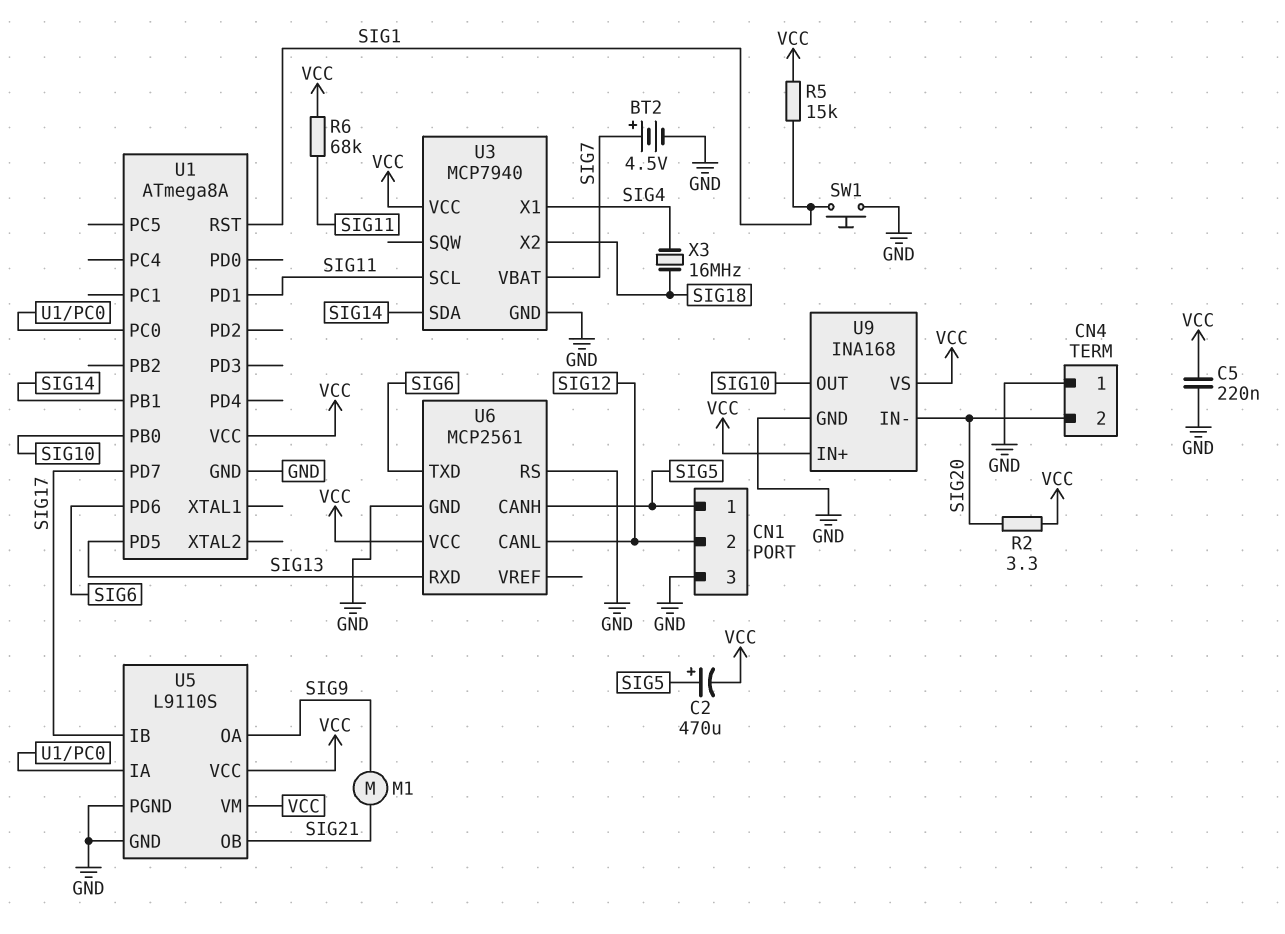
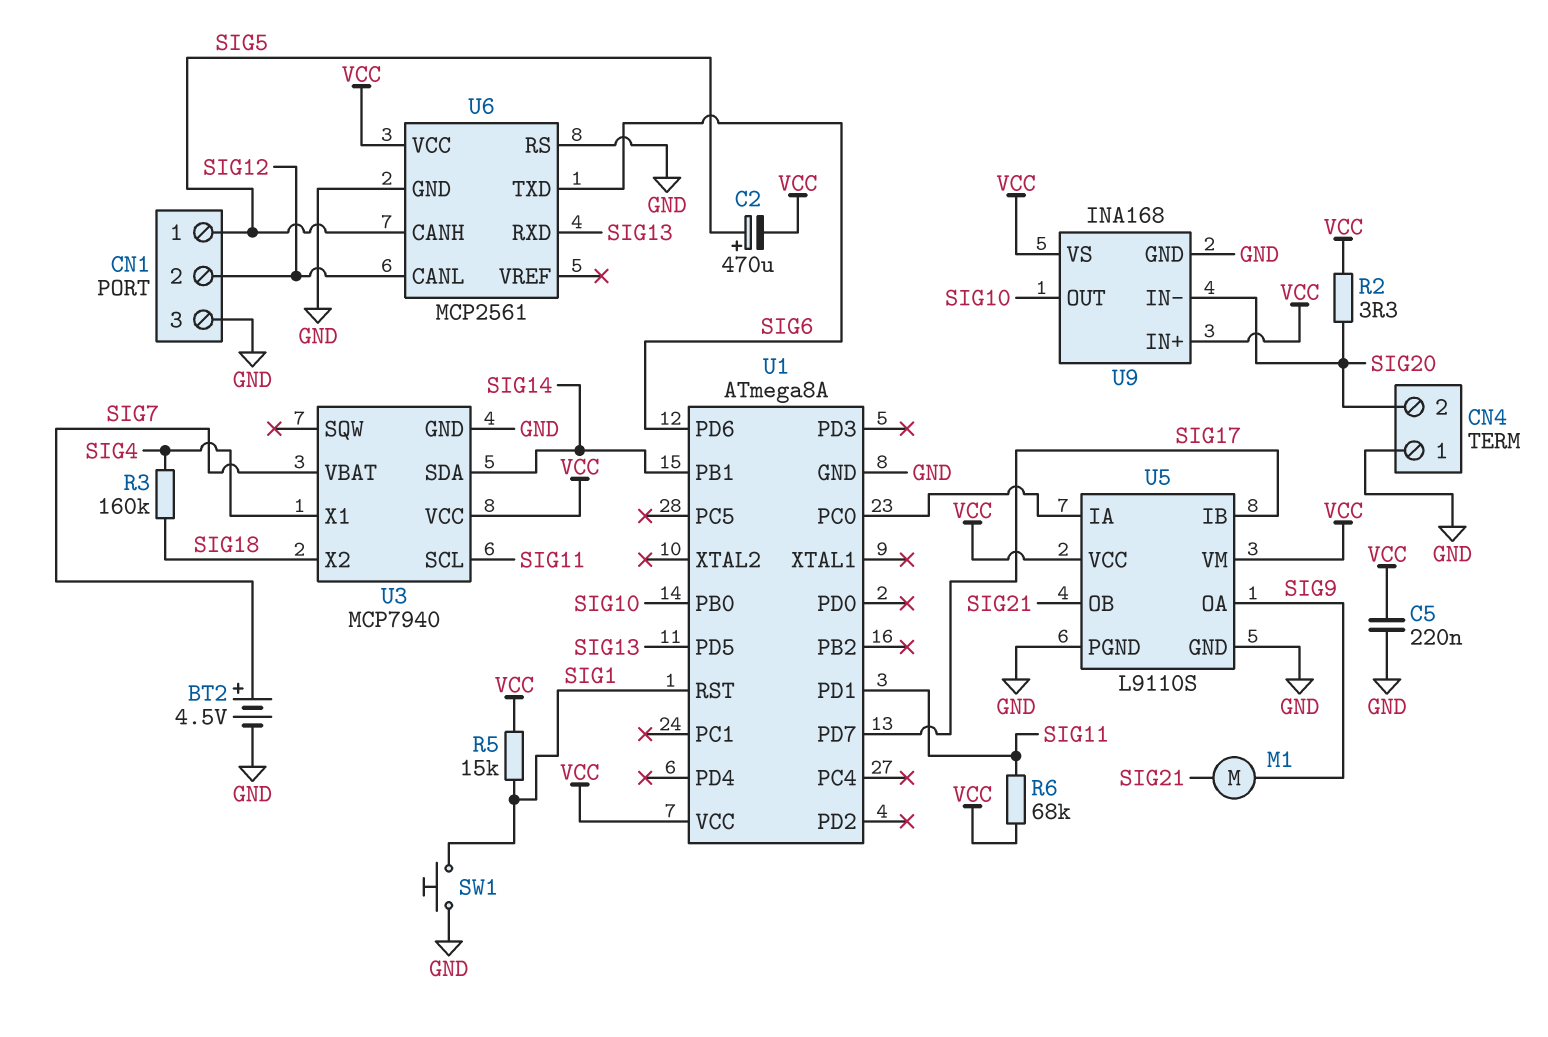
R3: none -> 160k (SIG4, SIG18)
X3: 16MHz (SIG4, SIG18) -> none

